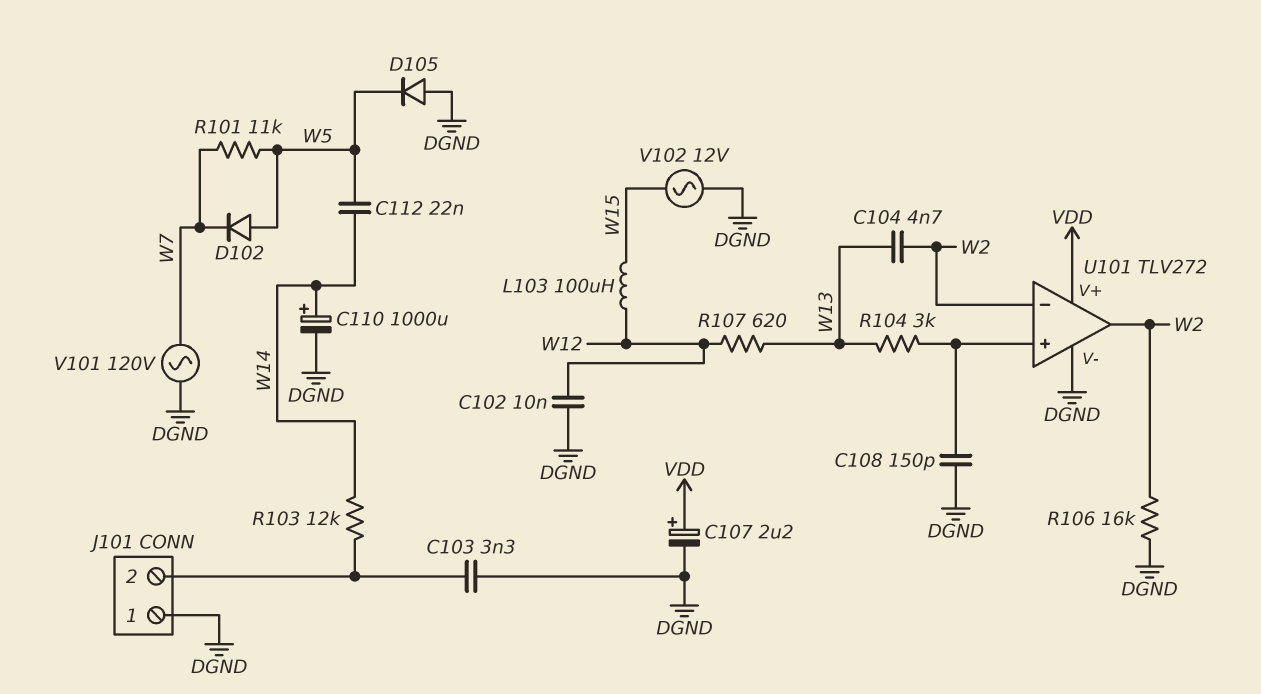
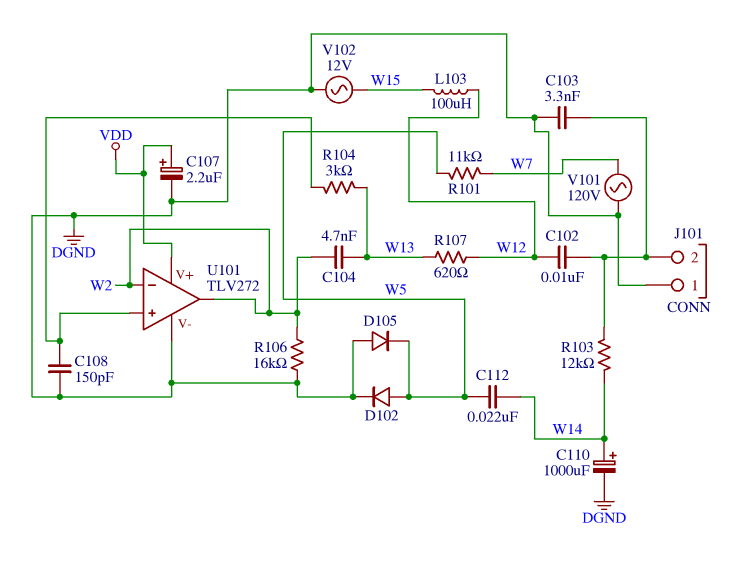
C102: 10nF (DGND, W12) -> 10nF (J101/2, W12)
D102: diode (A W5, K W7) -> diode (A W5, K DGND)

